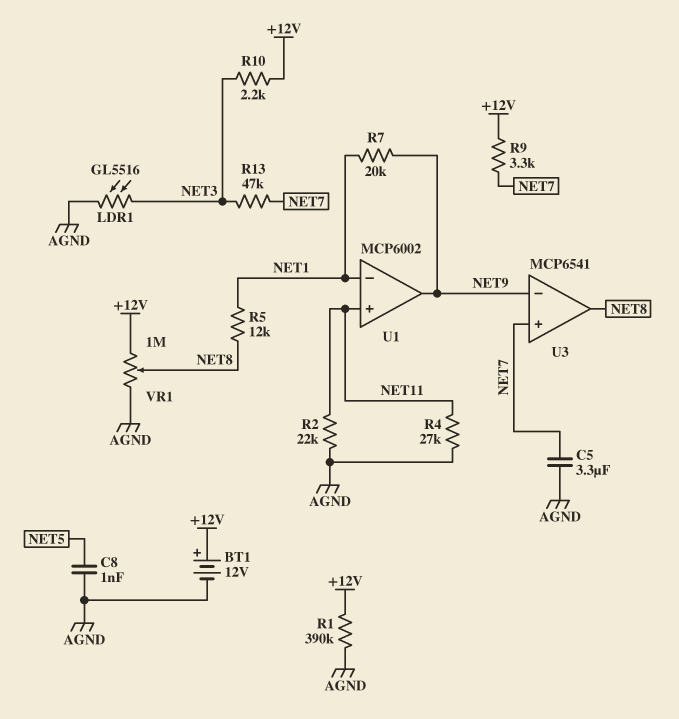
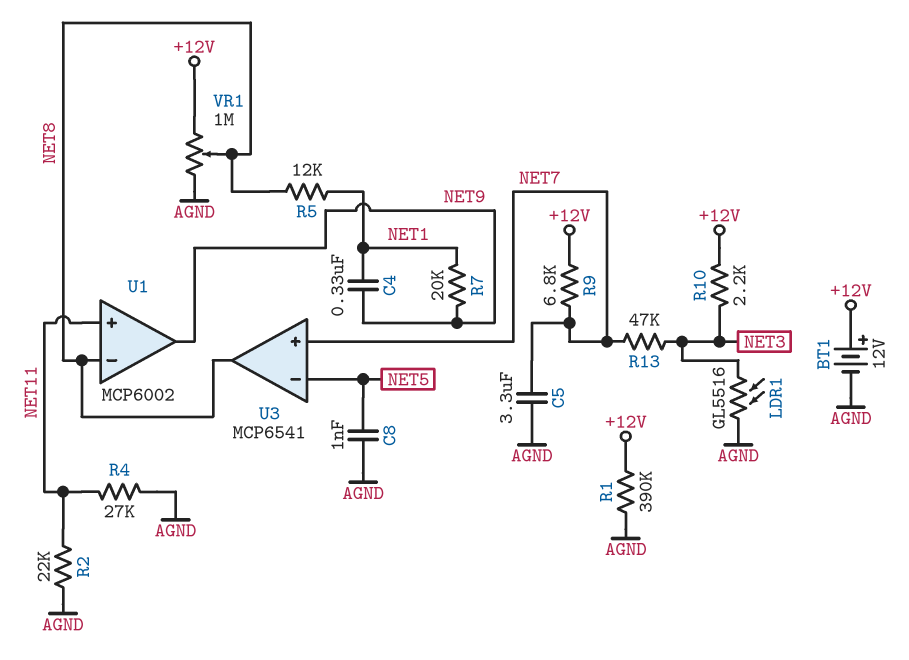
C4: none -> 330nF (NET1, NET9)
R9: 3.3k (+12V, NET7) -> 6.8k (+12V, NET7)
U1 pin in-: NET1 -> NET8
U3 pin in-: NET9 -> NET5

